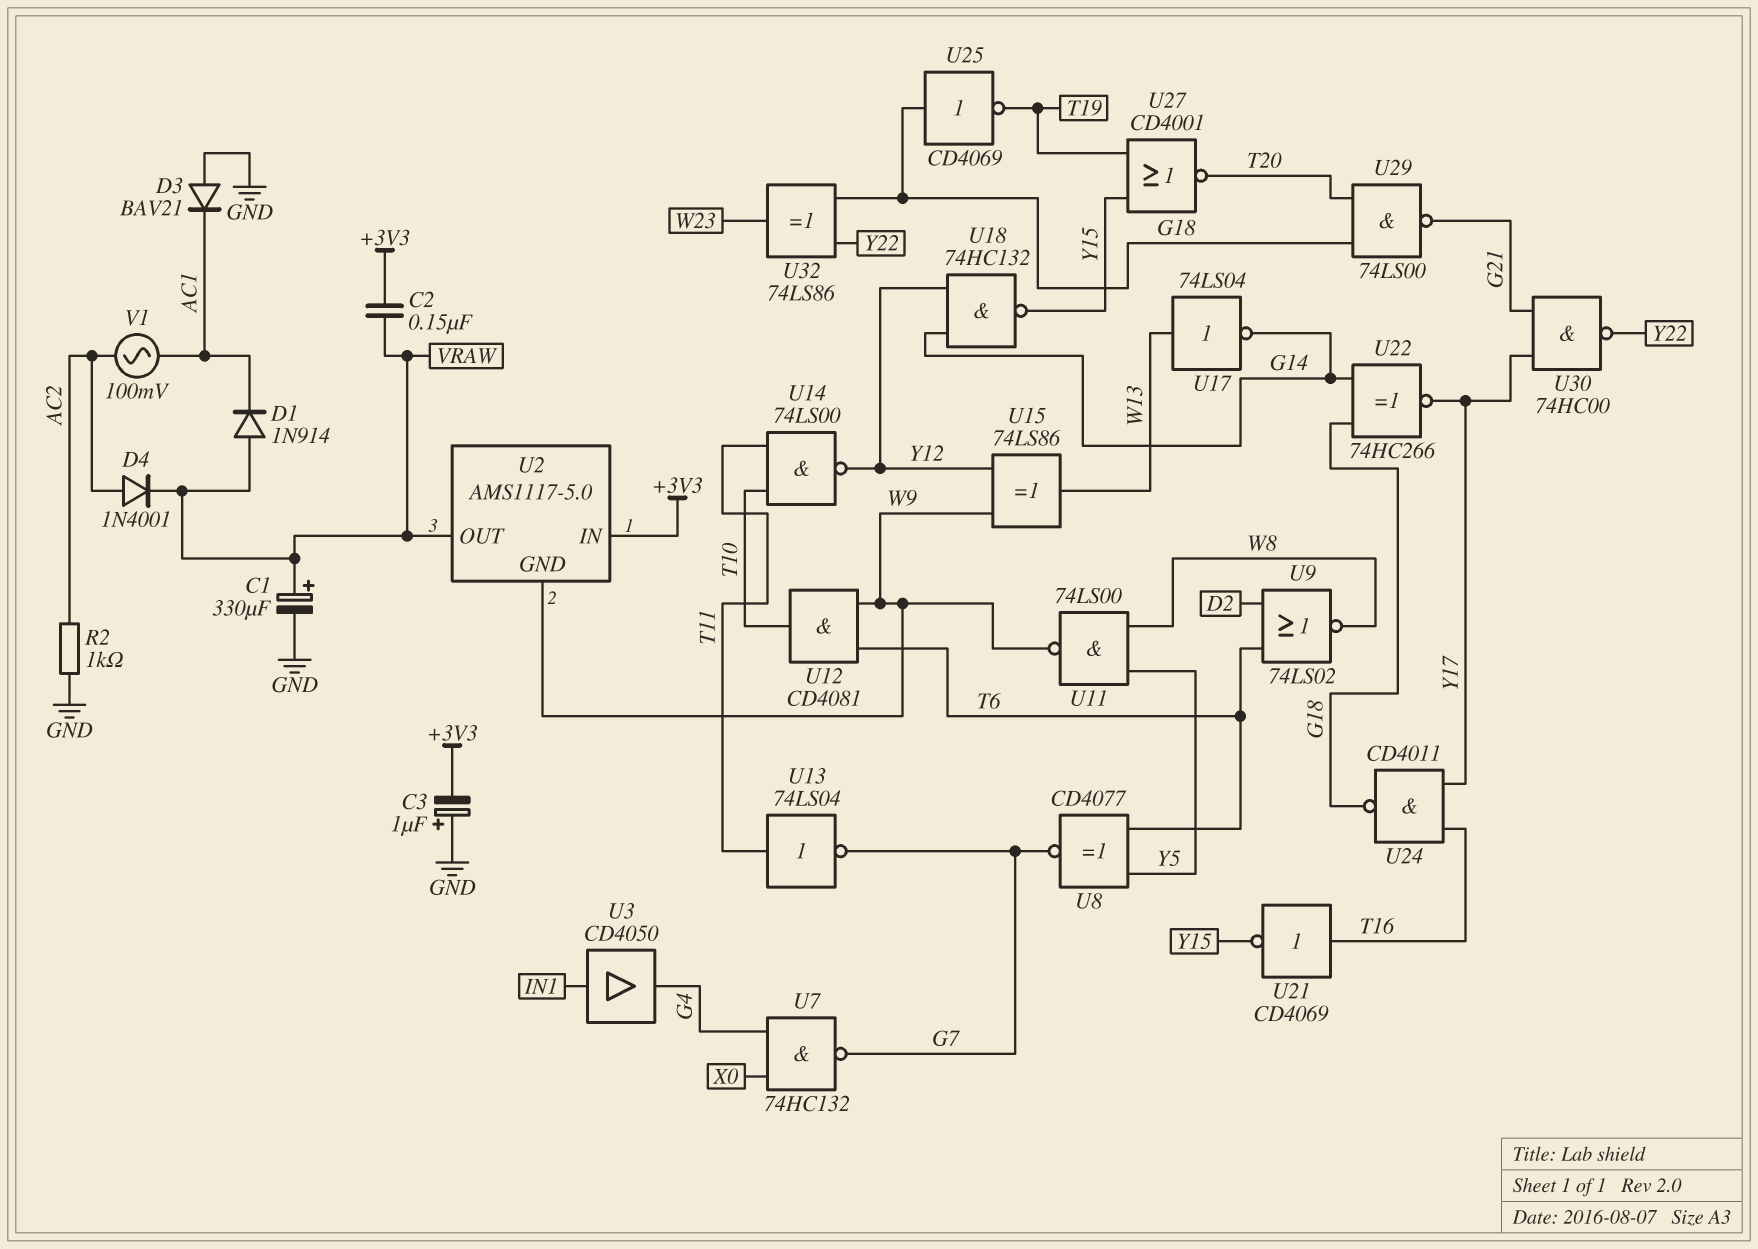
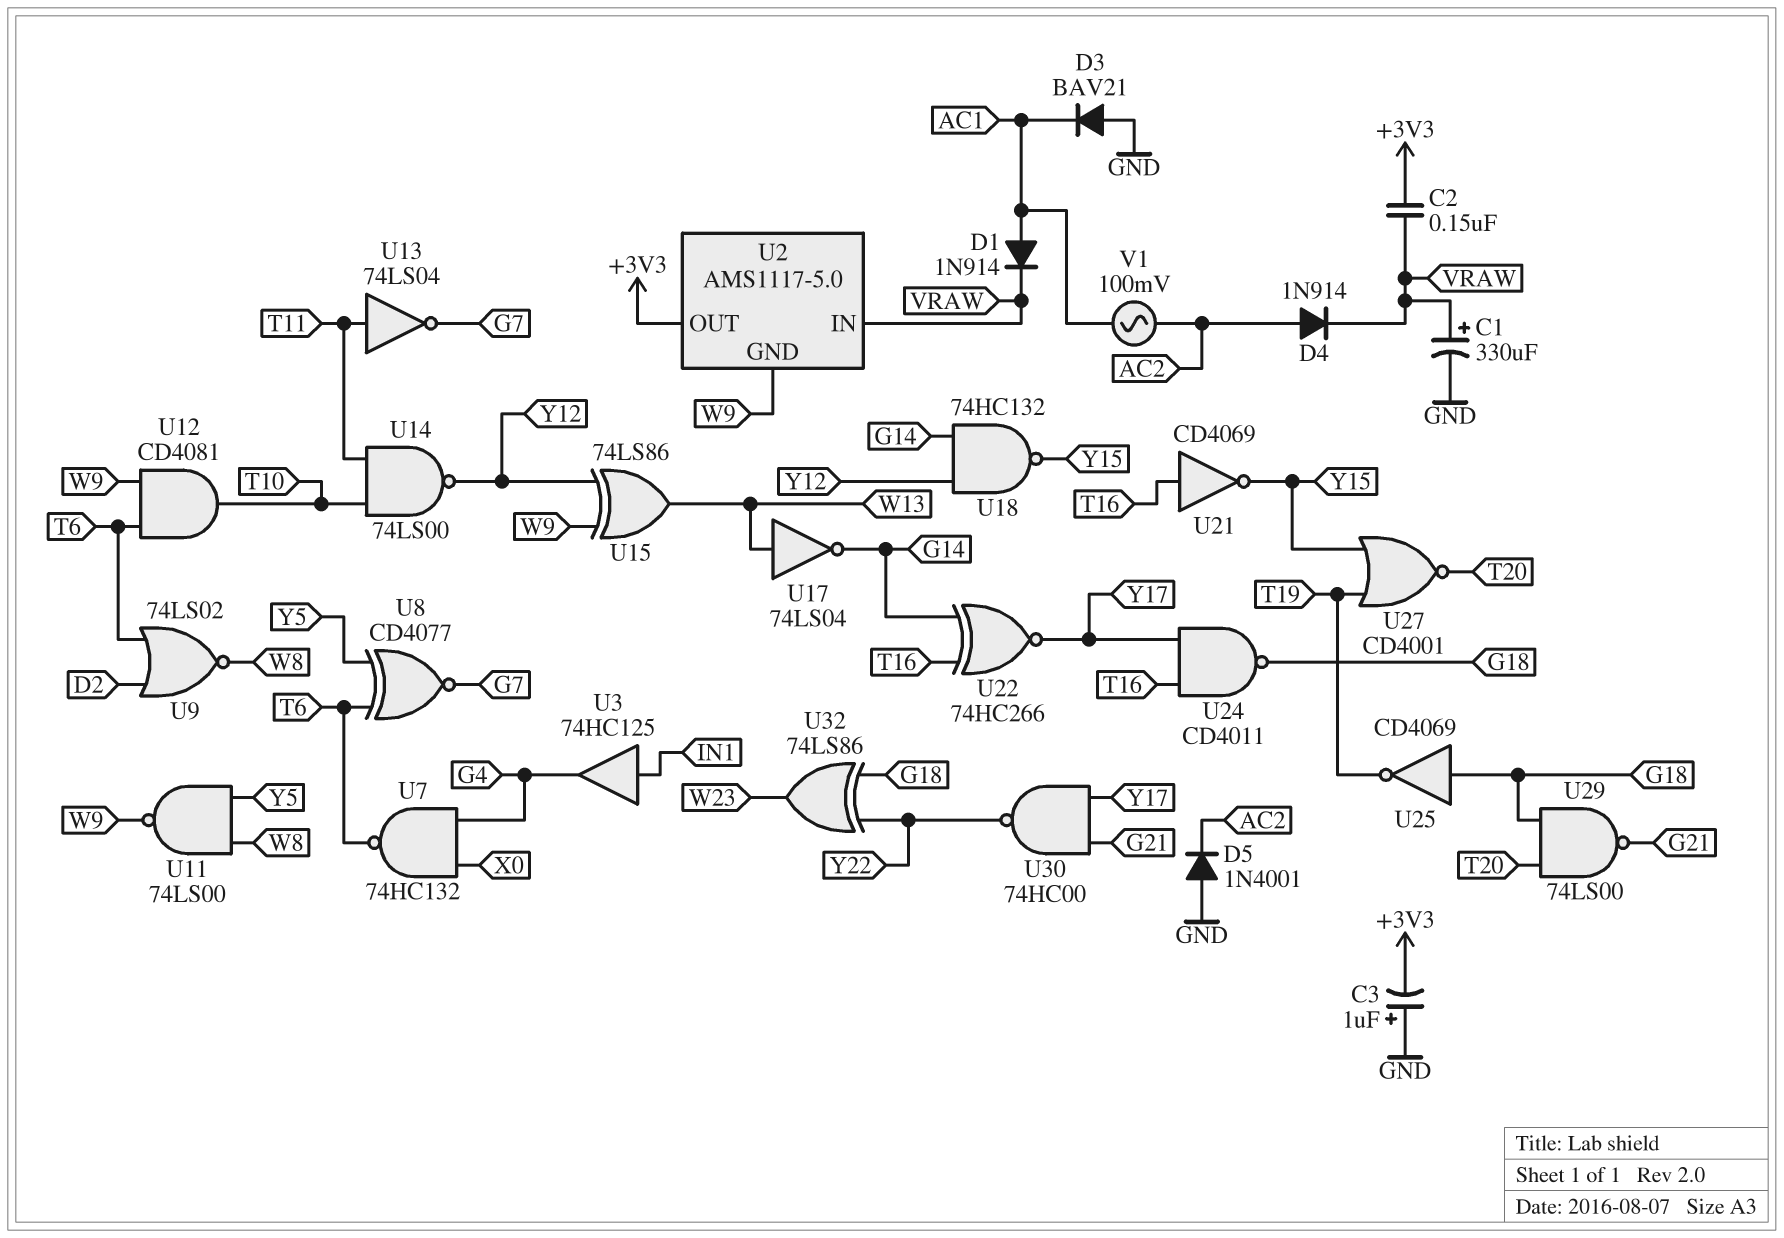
D1: diode 1N914 (A VRAW, K AC1) -> diode 1N914 (A AC1, K VRAW)
D4: diode 1N4001 (A AC2, K VRAW) -> diode 1N914 (A AC2, K VRAW)
D5: none -> diode 1N4001 (A GND, K AC2)
R2: 1k (AC2, GND) -> none
U2 pin IN: +3V3 -> VRAW
U2 pin OUT: VRAW -> +3V3
U3: buffer CD4050 (in IN1, out G4) -> buffer 74HC125 (in IN1, out G4)
U7: NAND 74HC132 (in G4, in X0, out G7) -> NAND 74HC132 (in G4, in X0, out T6)
U22: XNOR 74HC266 (in G14, in G18, out Y17) -> XNOR 74HC266 (in G14, in T16, out Y17)

